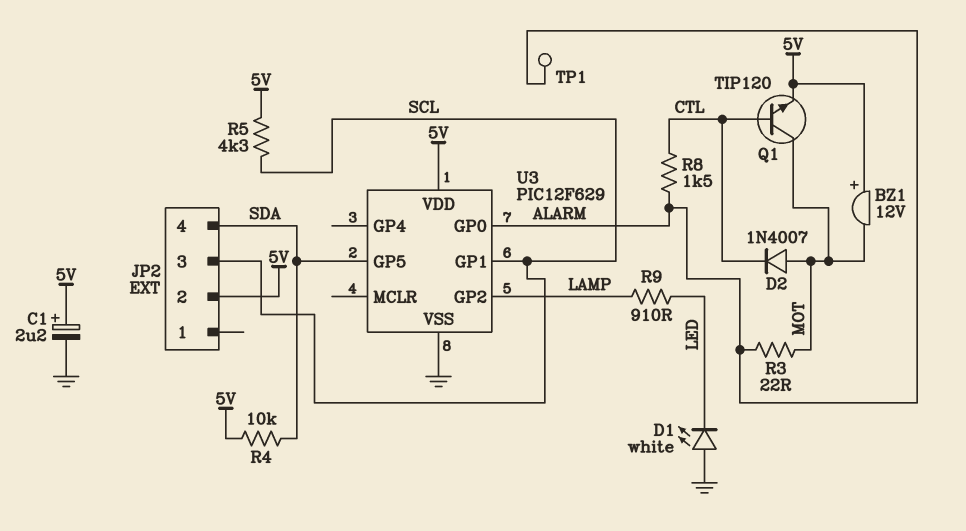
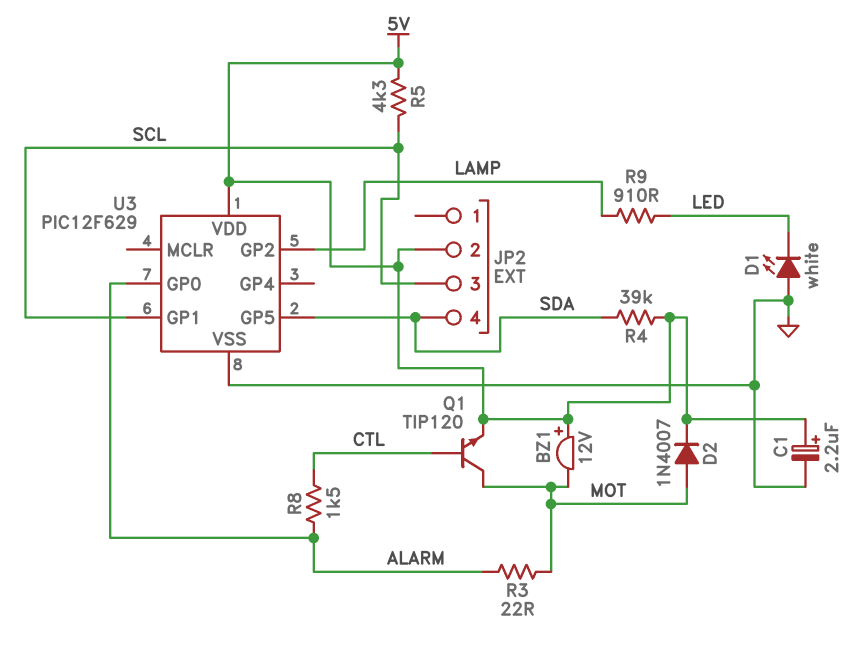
D2: diode 1N4007 (A MOT, K CTL) -> diode 1N4007 (A MOT, K 5V)
R4: 10k (5V, SDA) -> 39k (5V, SDA)
TP1: test point (ALARM) -> none

